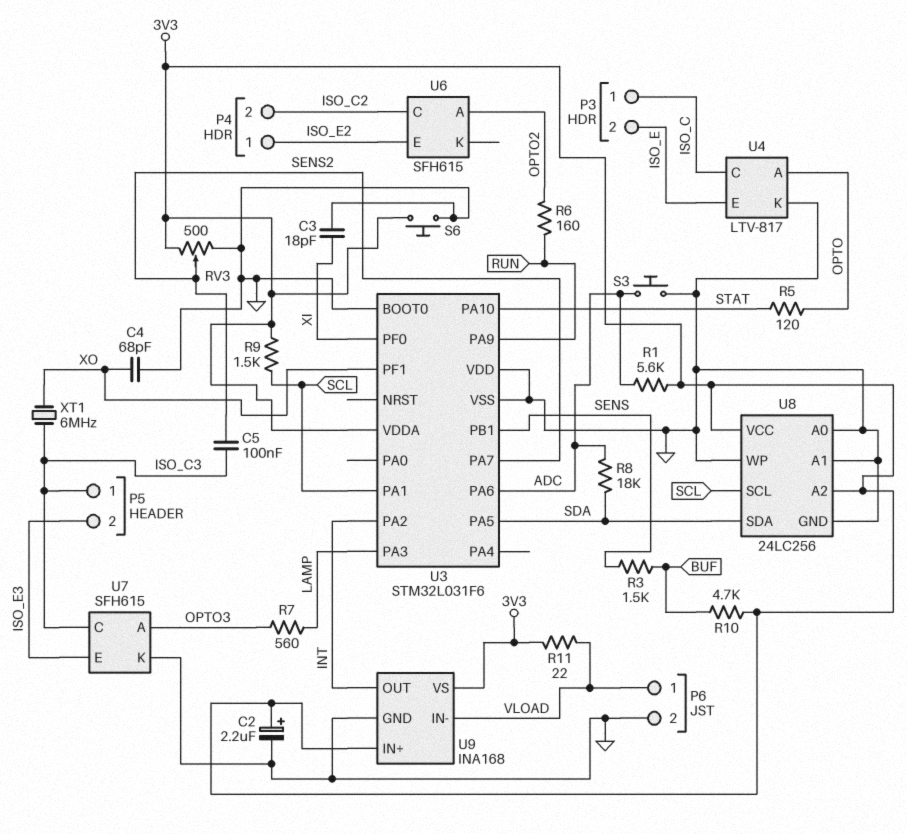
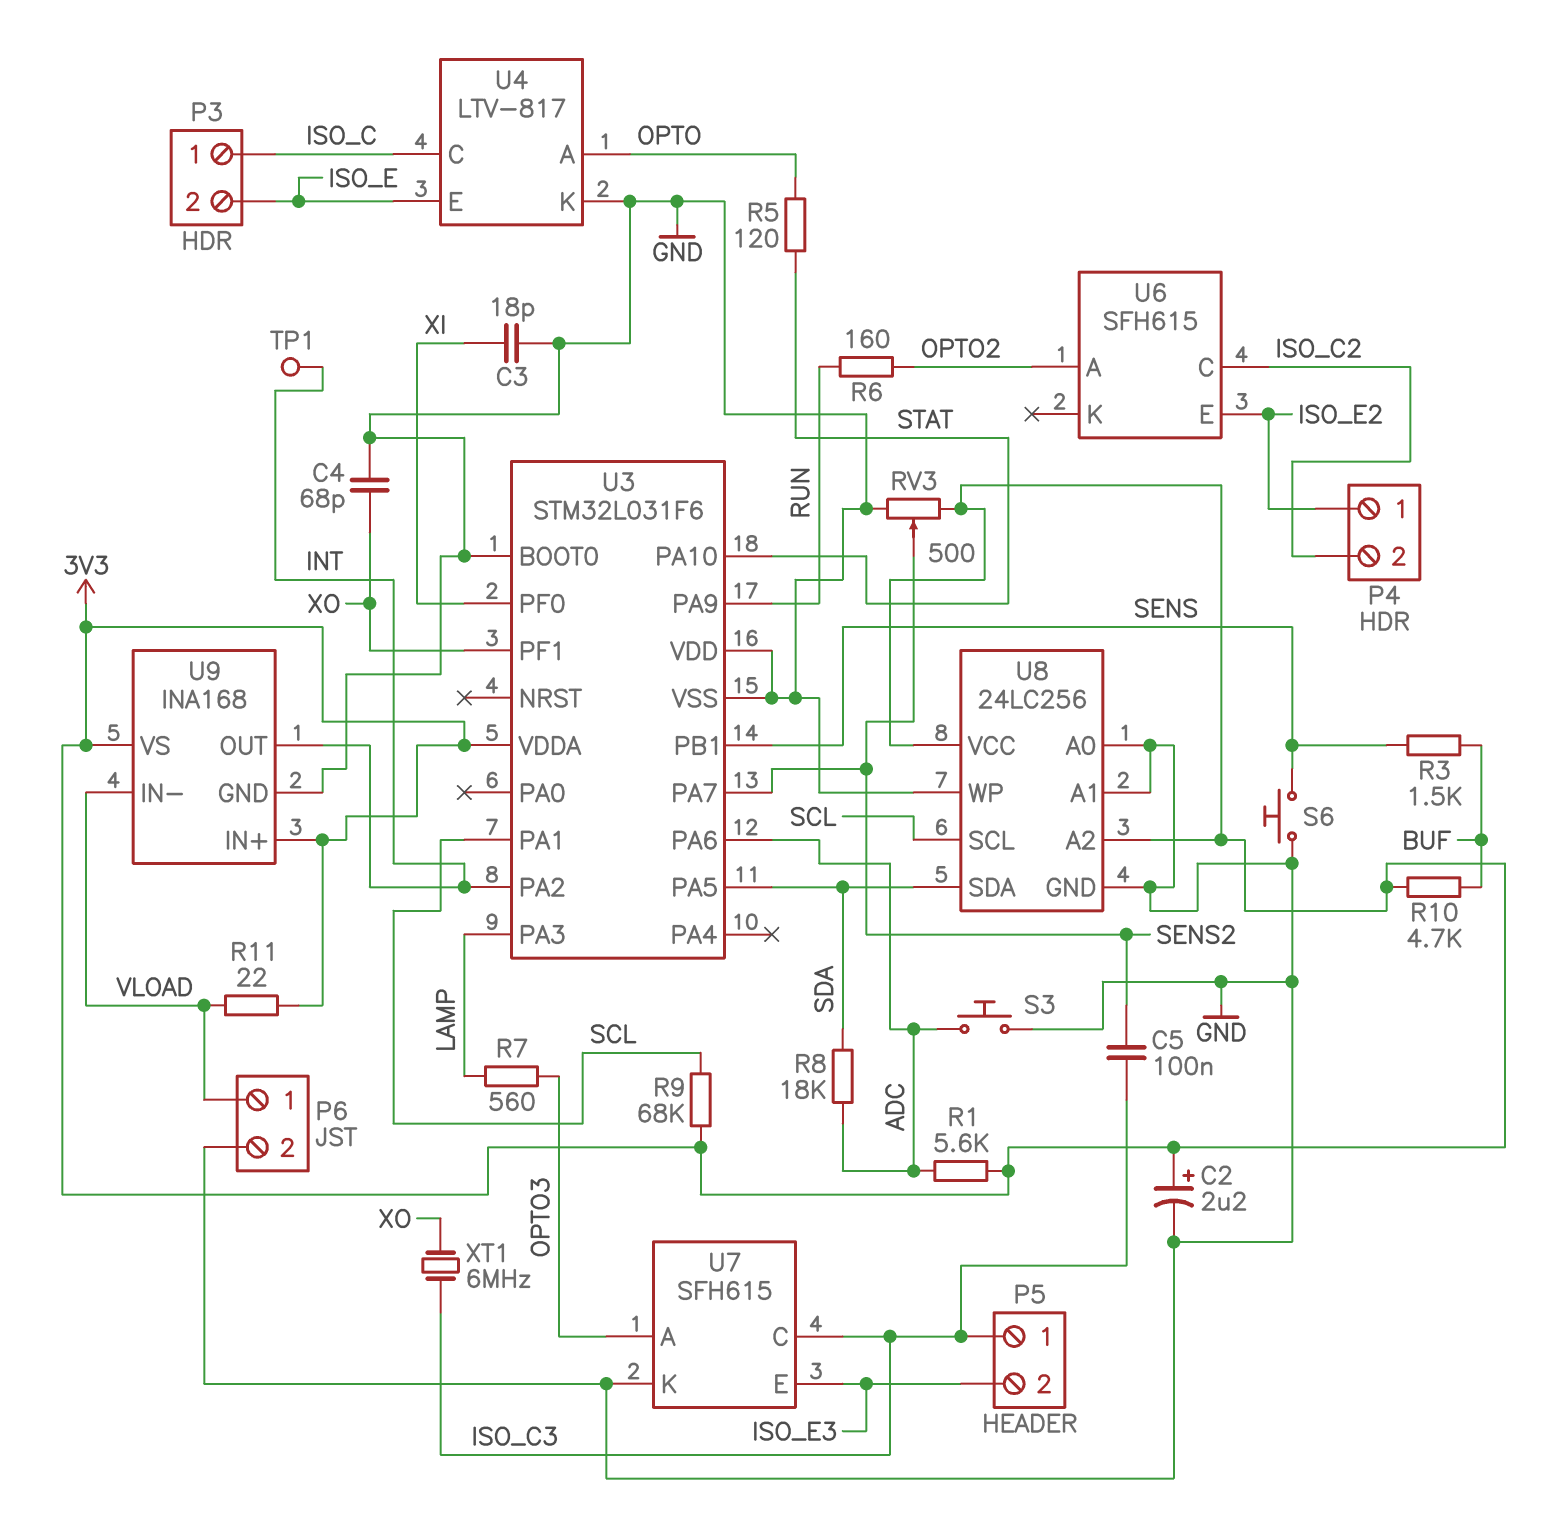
R9: 1.5k (3V3, SCL) -> 68k (3V3, SCL)
S6: button (3V3, GND) -> button (GND, SENS)
TP1: none -> test point (INT)

